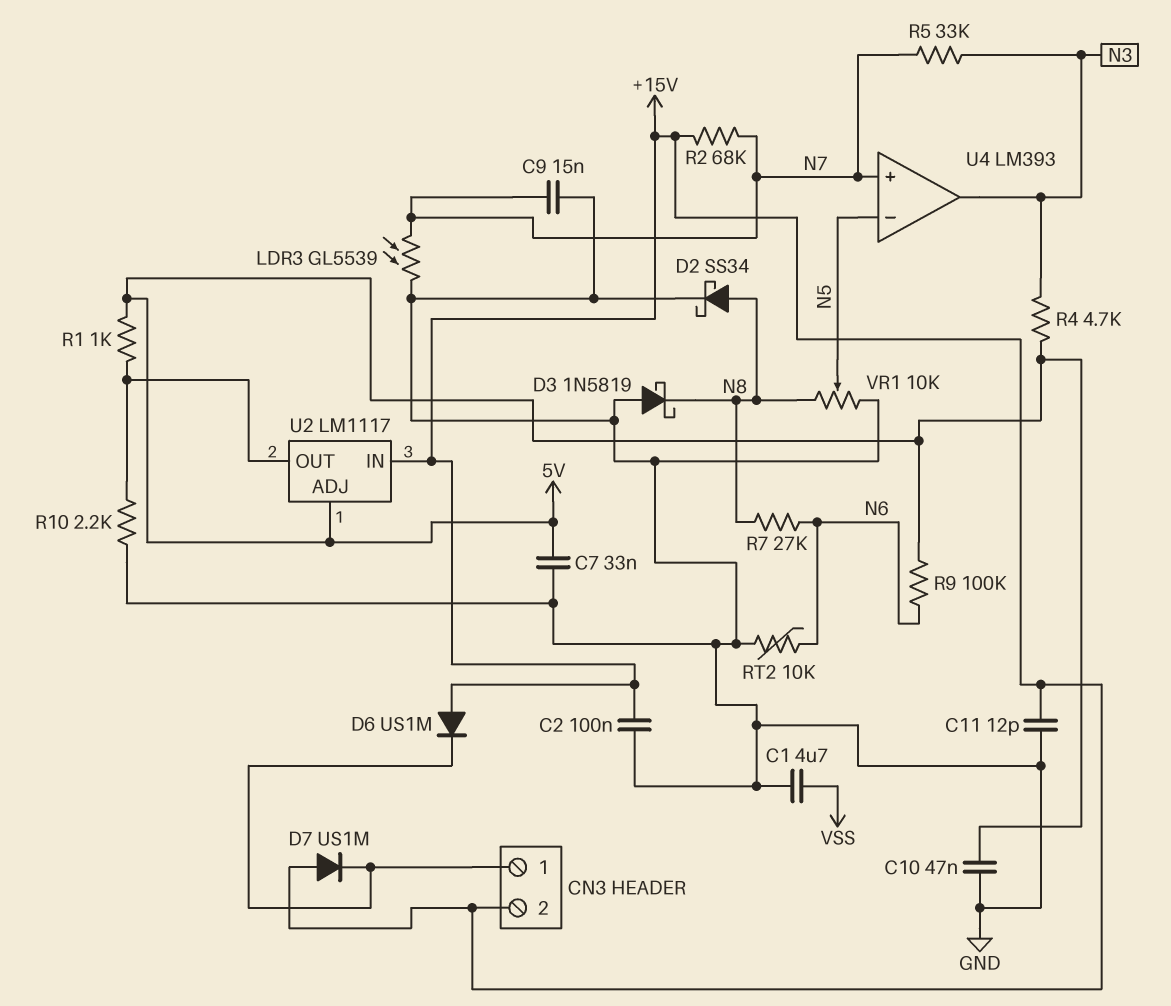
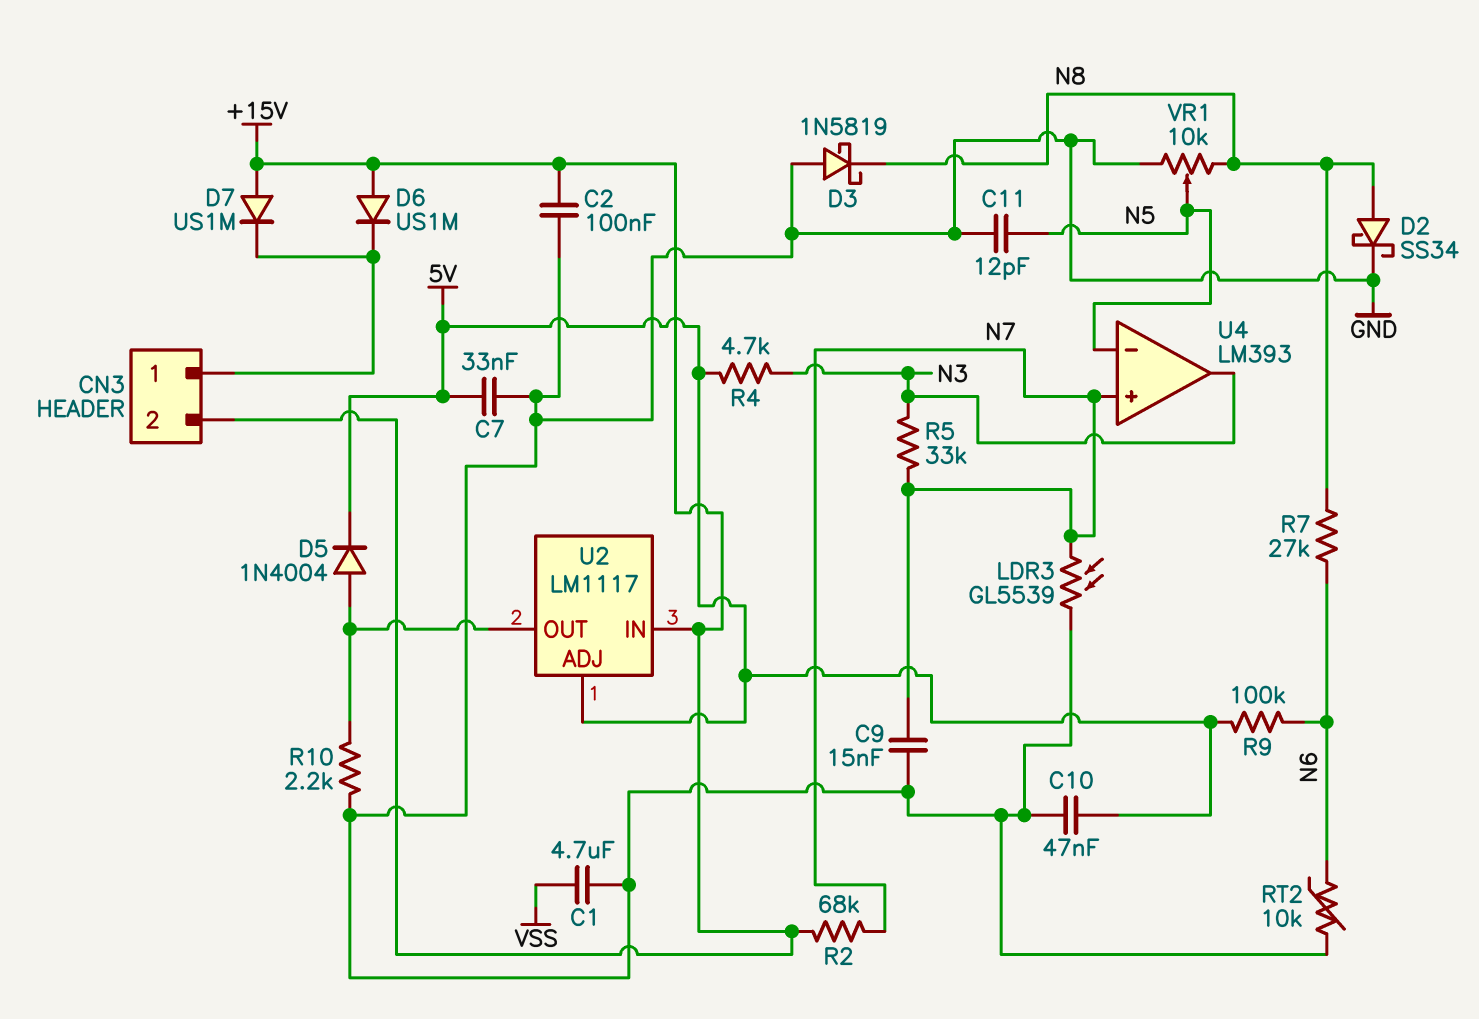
C11: 12pF (+15V, GND) -> 12pF (GND, N5)
D5: none -> diode 1N4004 (A U2/OUT, K 5V)
R1: 1k (5V, U2/OUT) -> none

